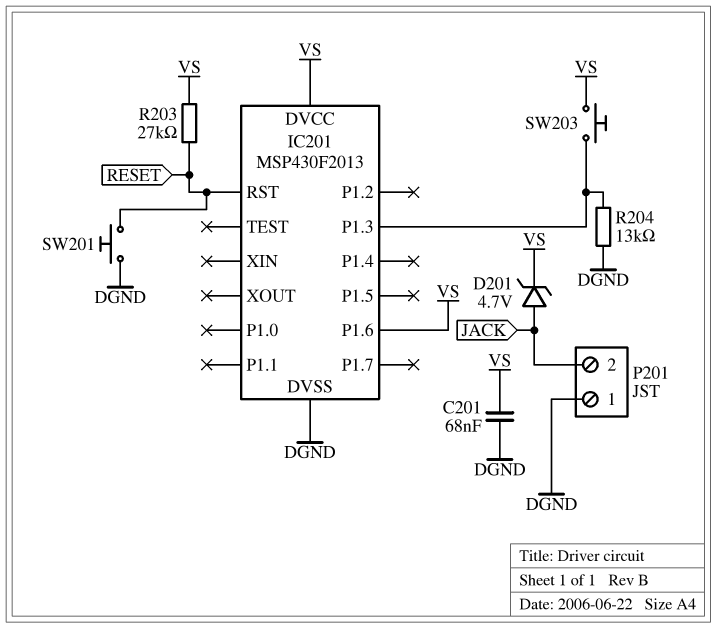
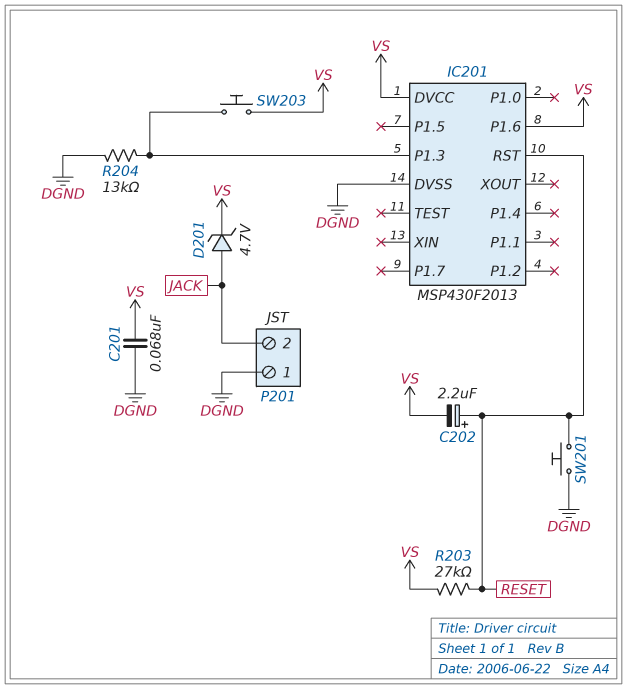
C202: none -> 2.2uF (plus RESET, minus VS)

